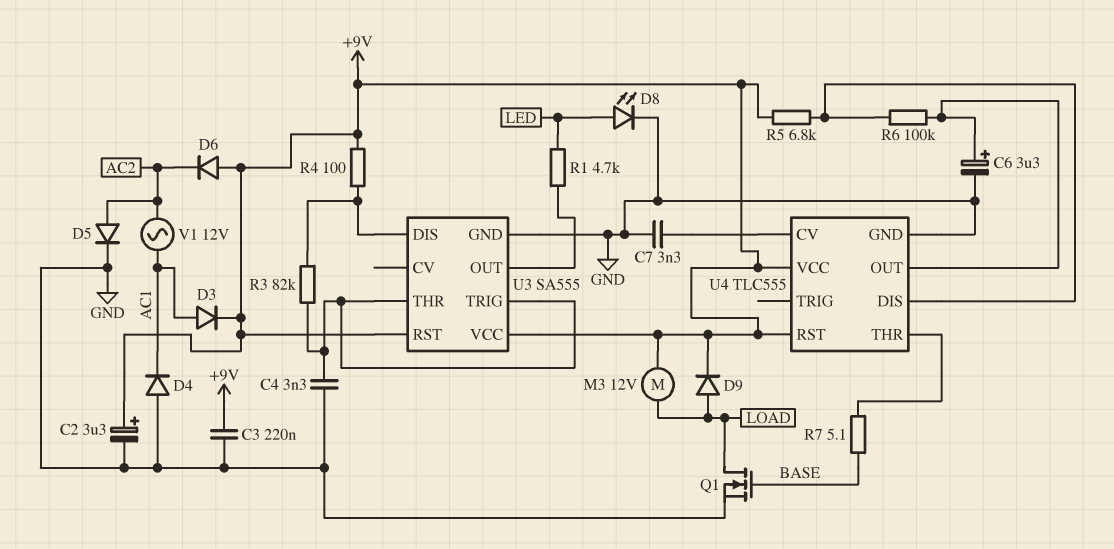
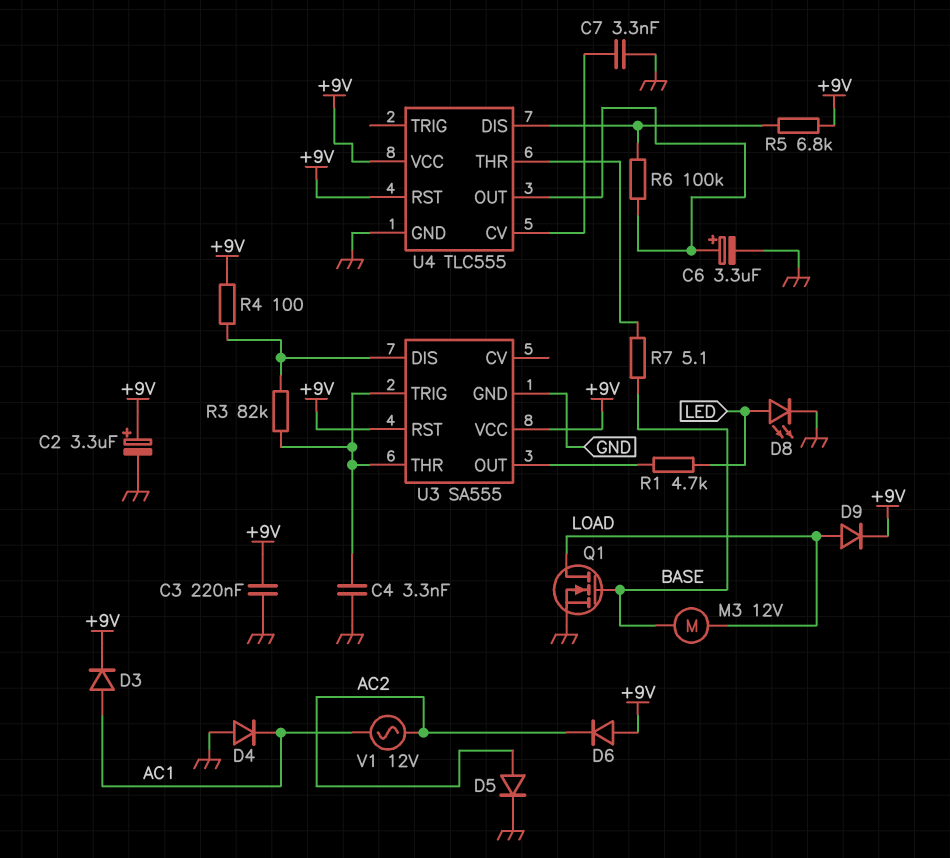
M3: motor 12V (+9V, LOAD) -> motor 12V (BASE, LOAD)

